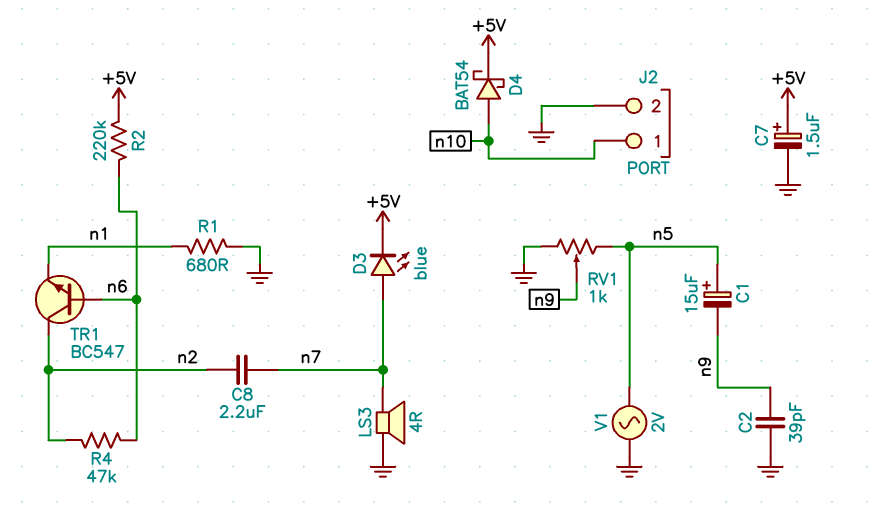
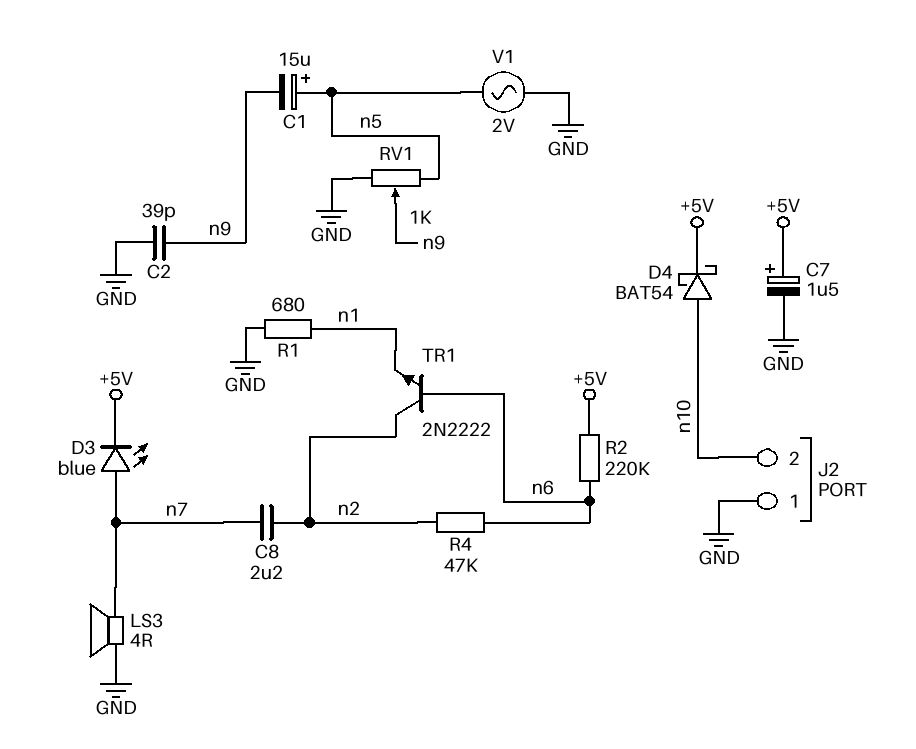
J2 pin 1: n10 -> GND
J2 pin 2: GND -> n10
TR1: NPN BC547 (B n6, C n2, E n1) -> NPN 2N2222 (B n6, C n2, E n1)

